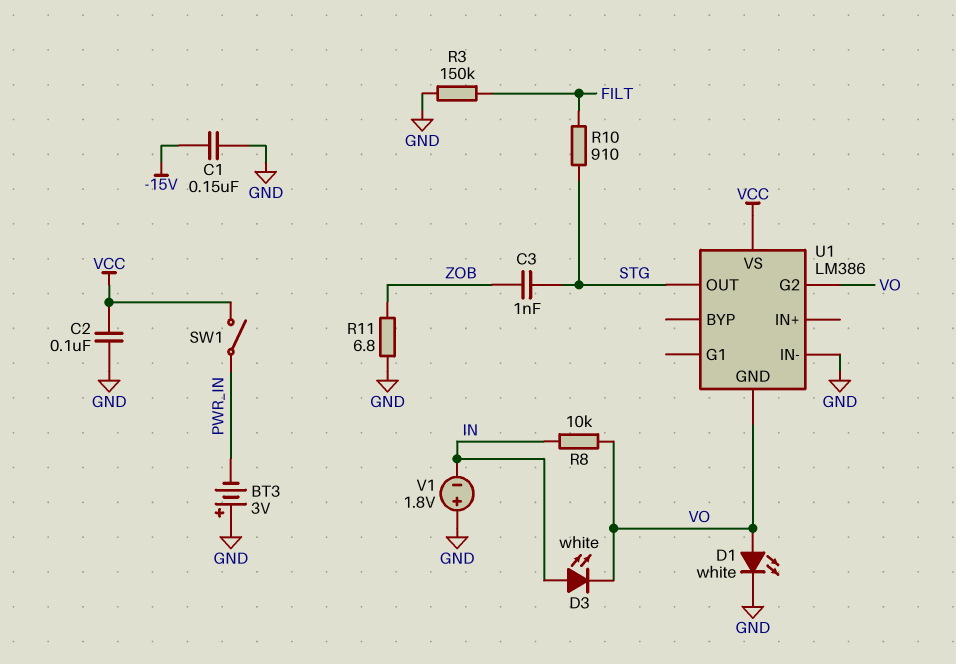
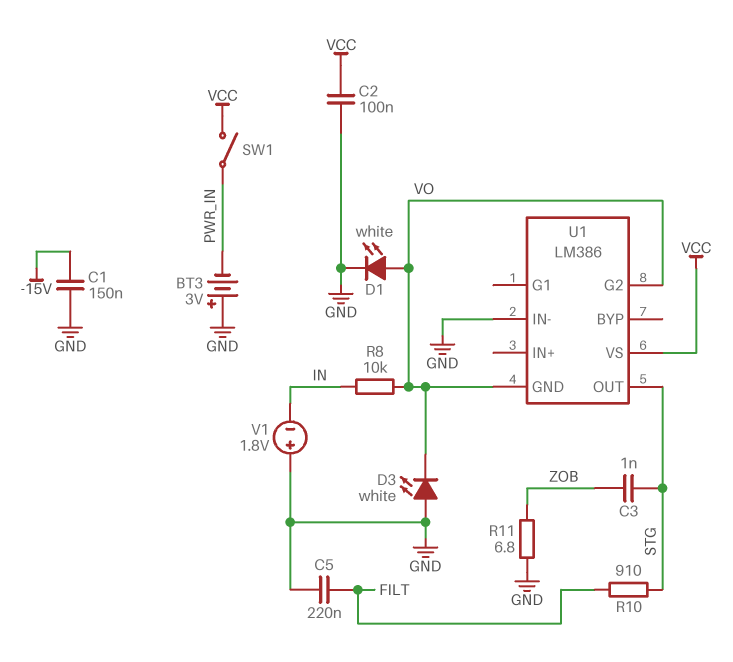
C5: none -> 220nF (FILT, GND)
D3: LED white (A IN, K VO) -> LED white (A GND, K VO)
R3: 150k (FILT, GND) -> none

